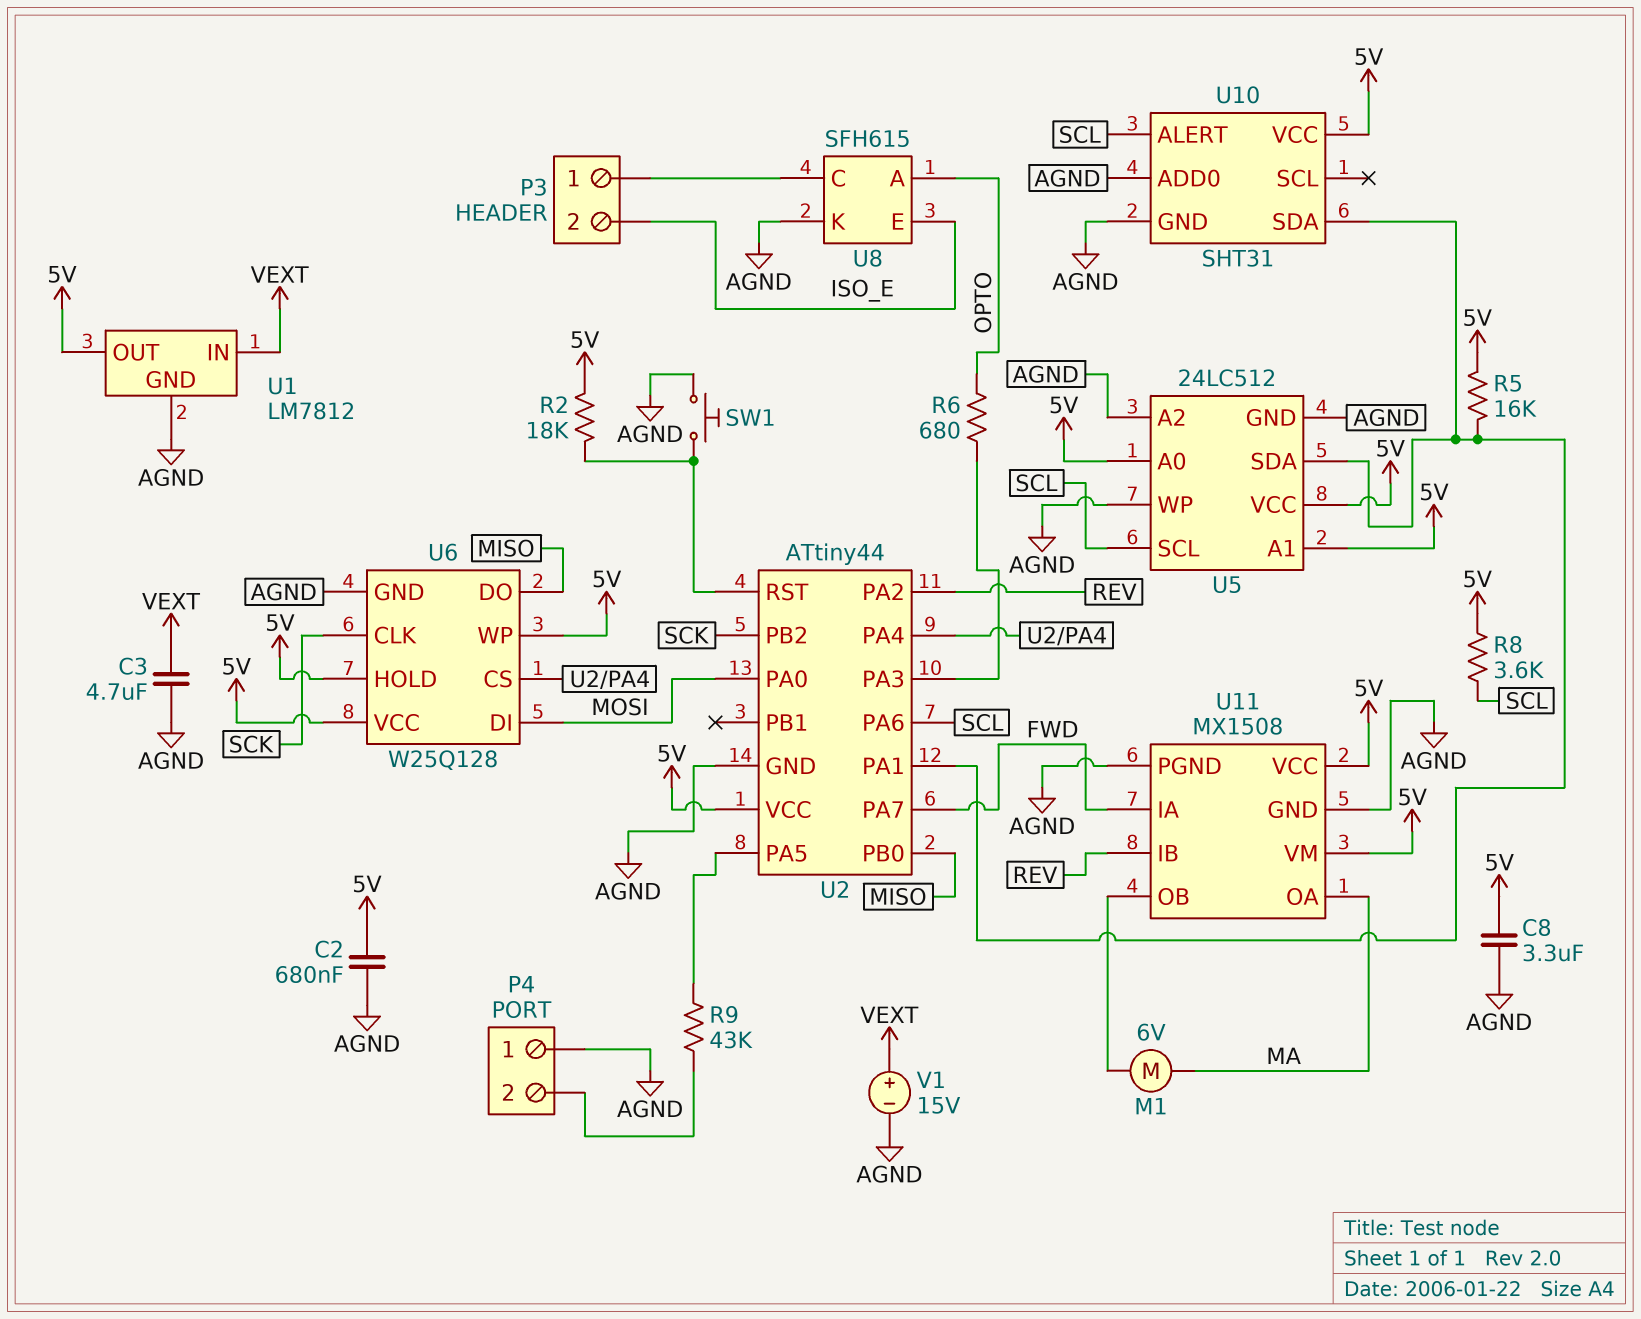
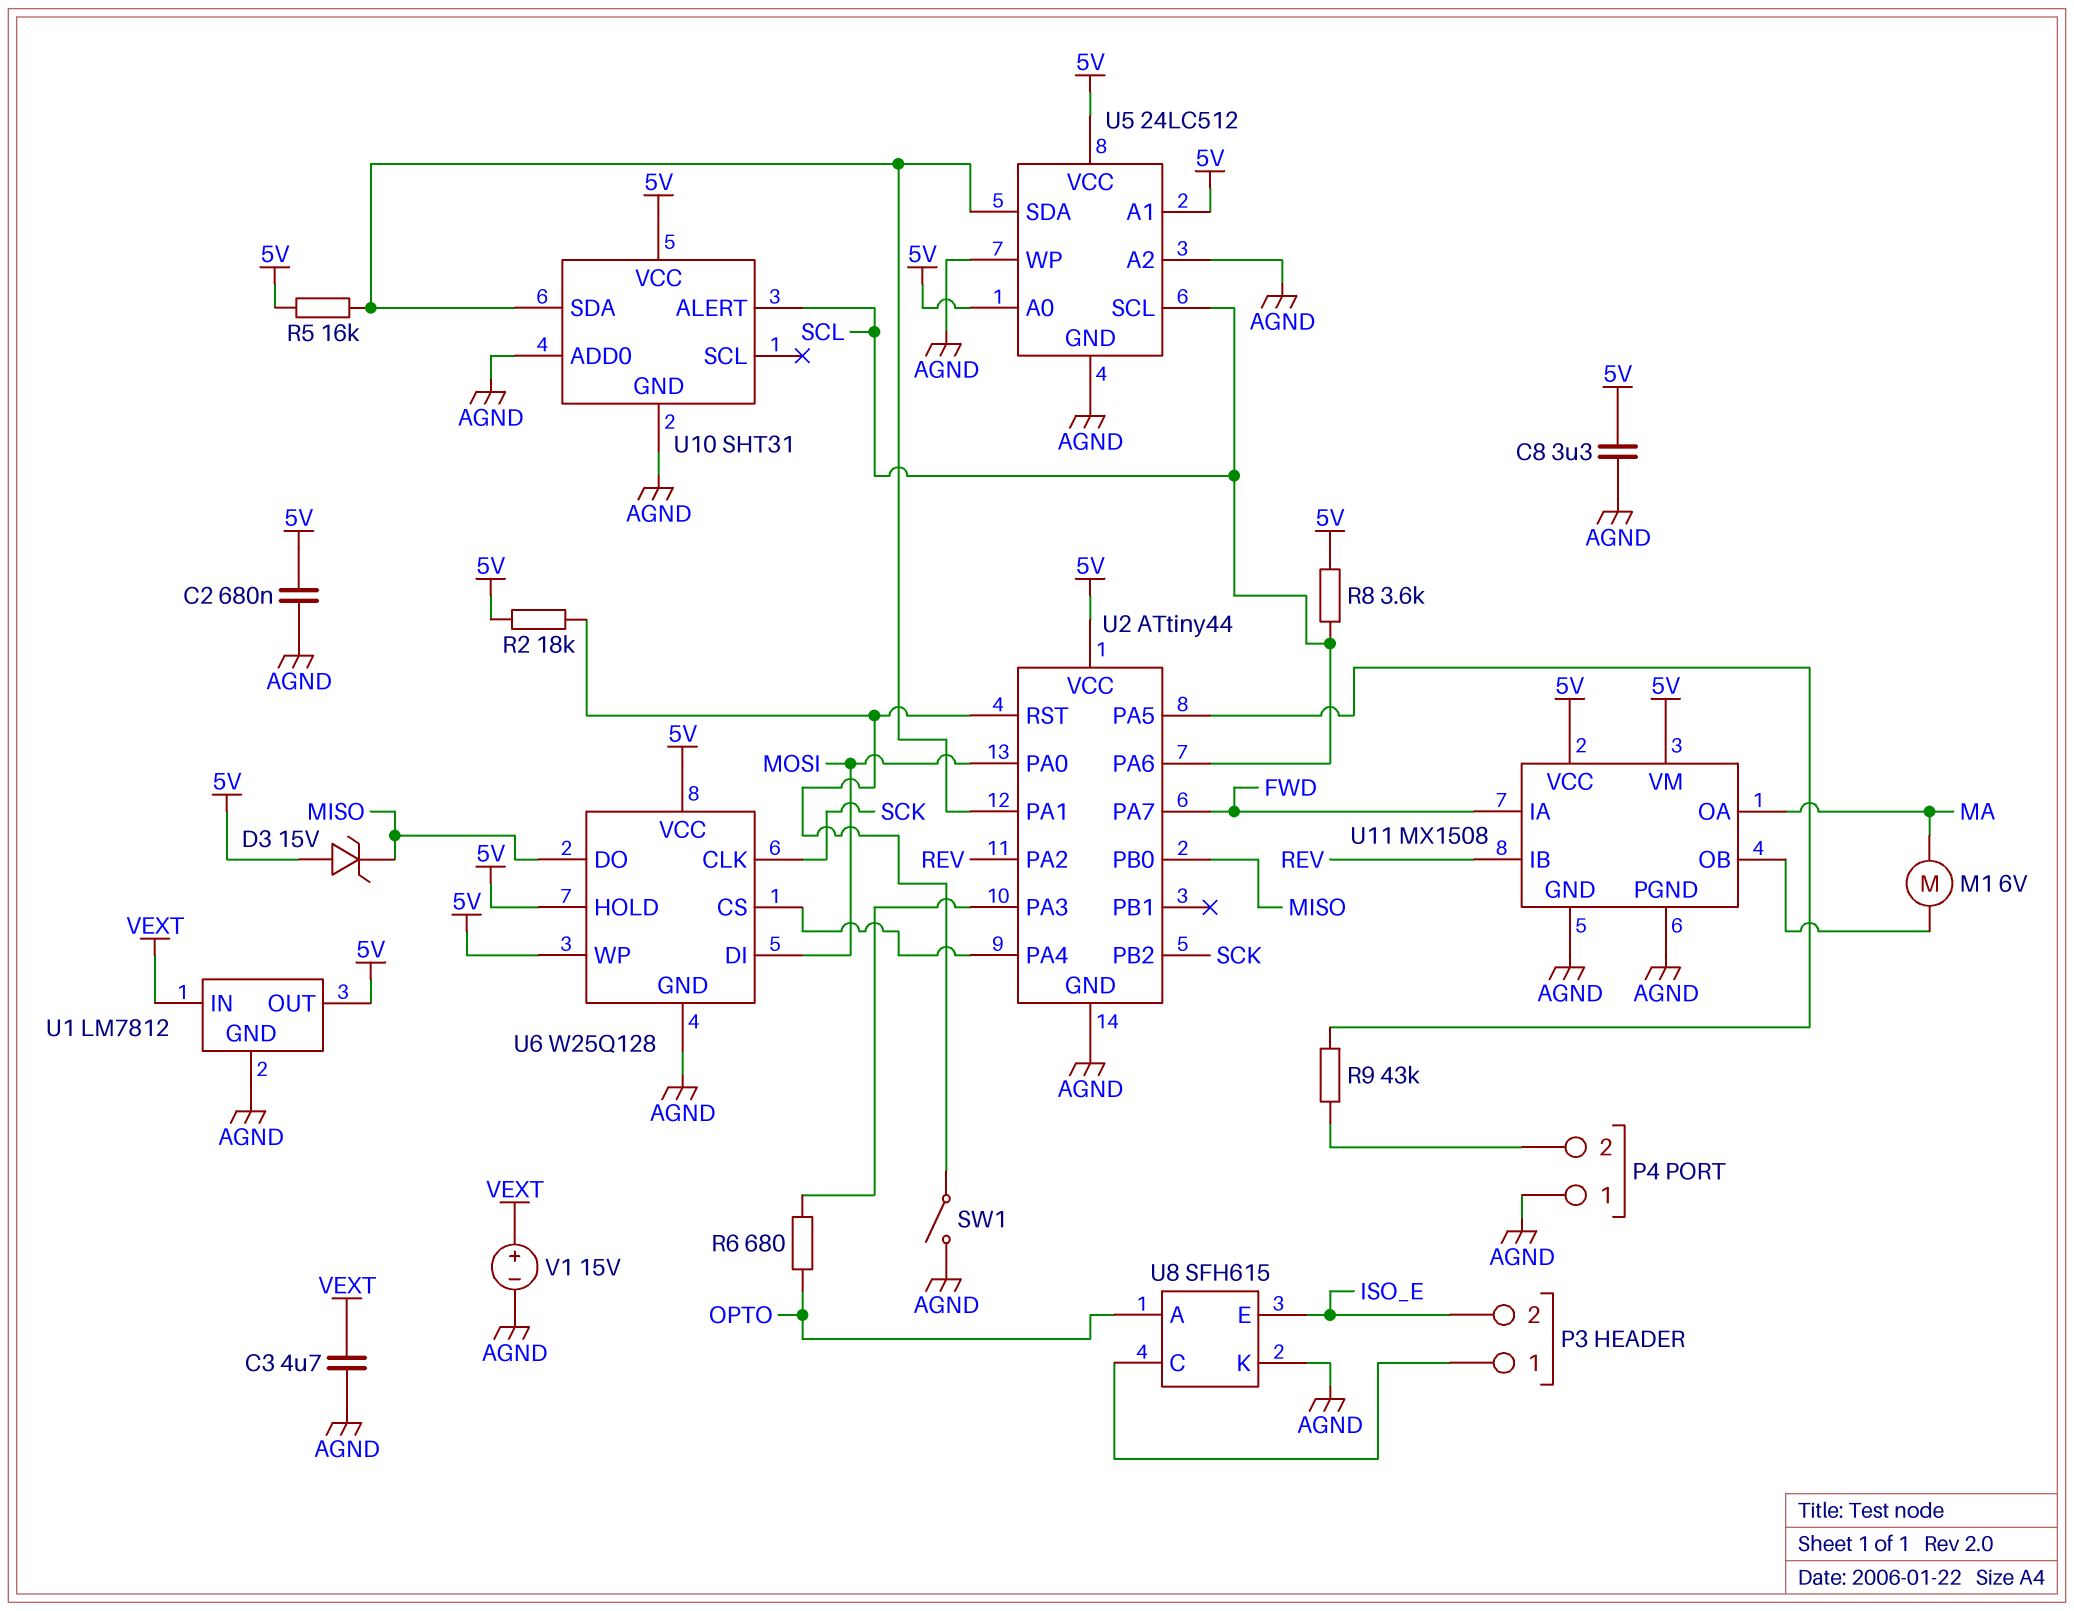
D3: none -> zener 15V (A 5V, K MISO)
SW1: button (AGND, U2/RST) -> switch (AGND, U2/RST)

